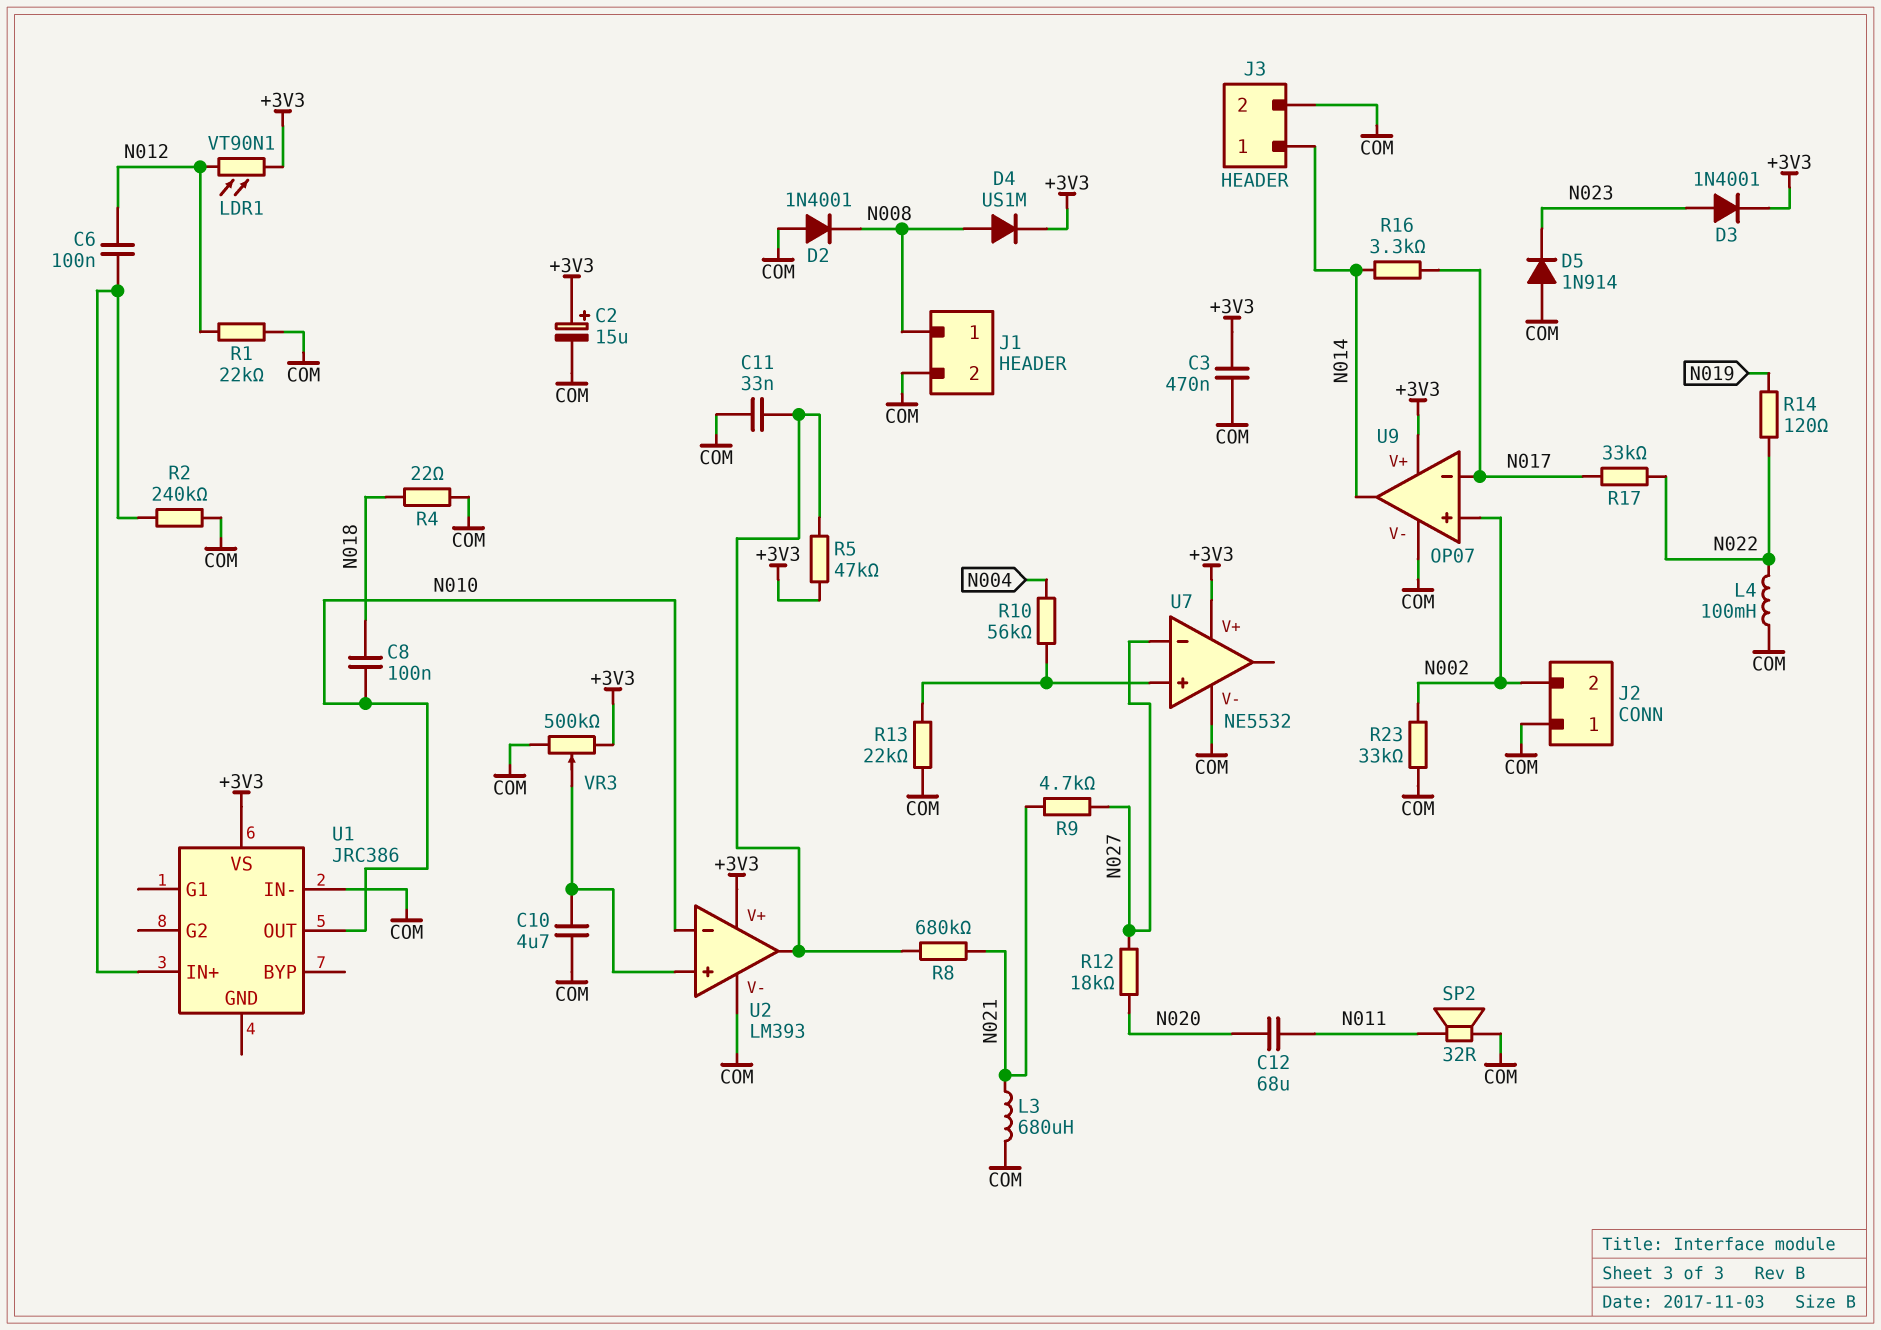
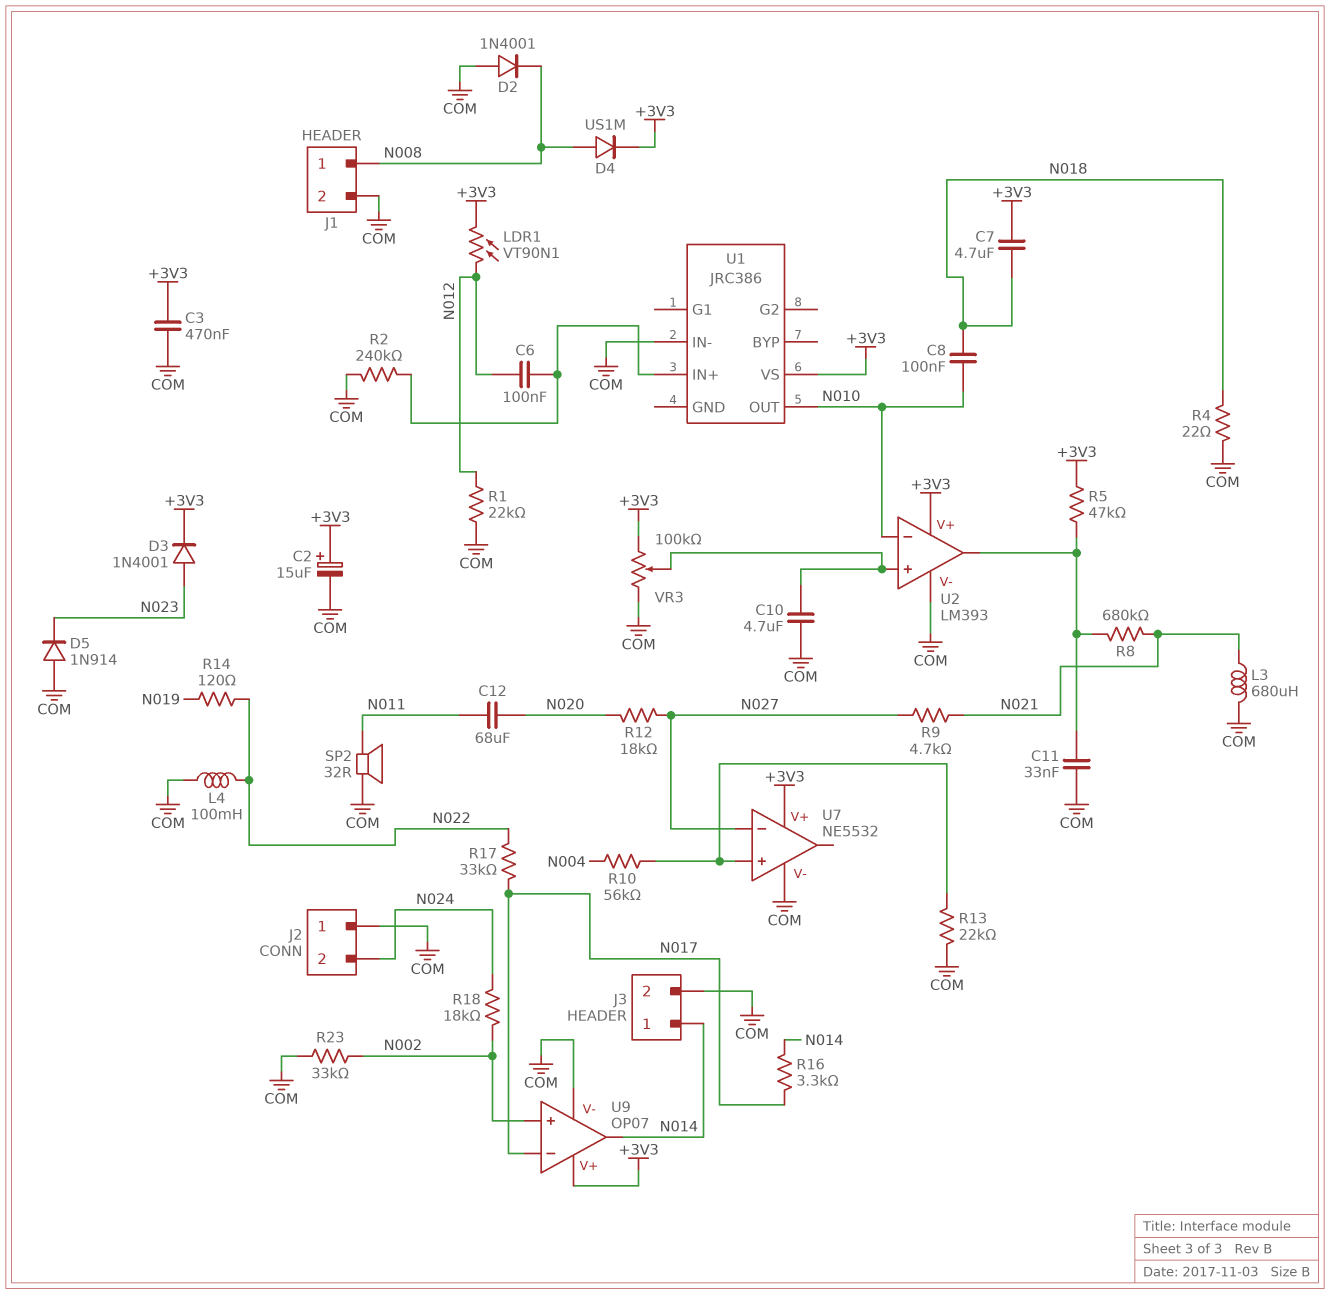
C7: none -> 4.7uF (+3V3, N018)
J2 pin 2: N002 -> N024
R18: none -> 18k (N002, N024)
VR3: 500k (+3V3, COM, wiper U2/in+) -> 100k (+3V3, COM, wiper U2/in+)

